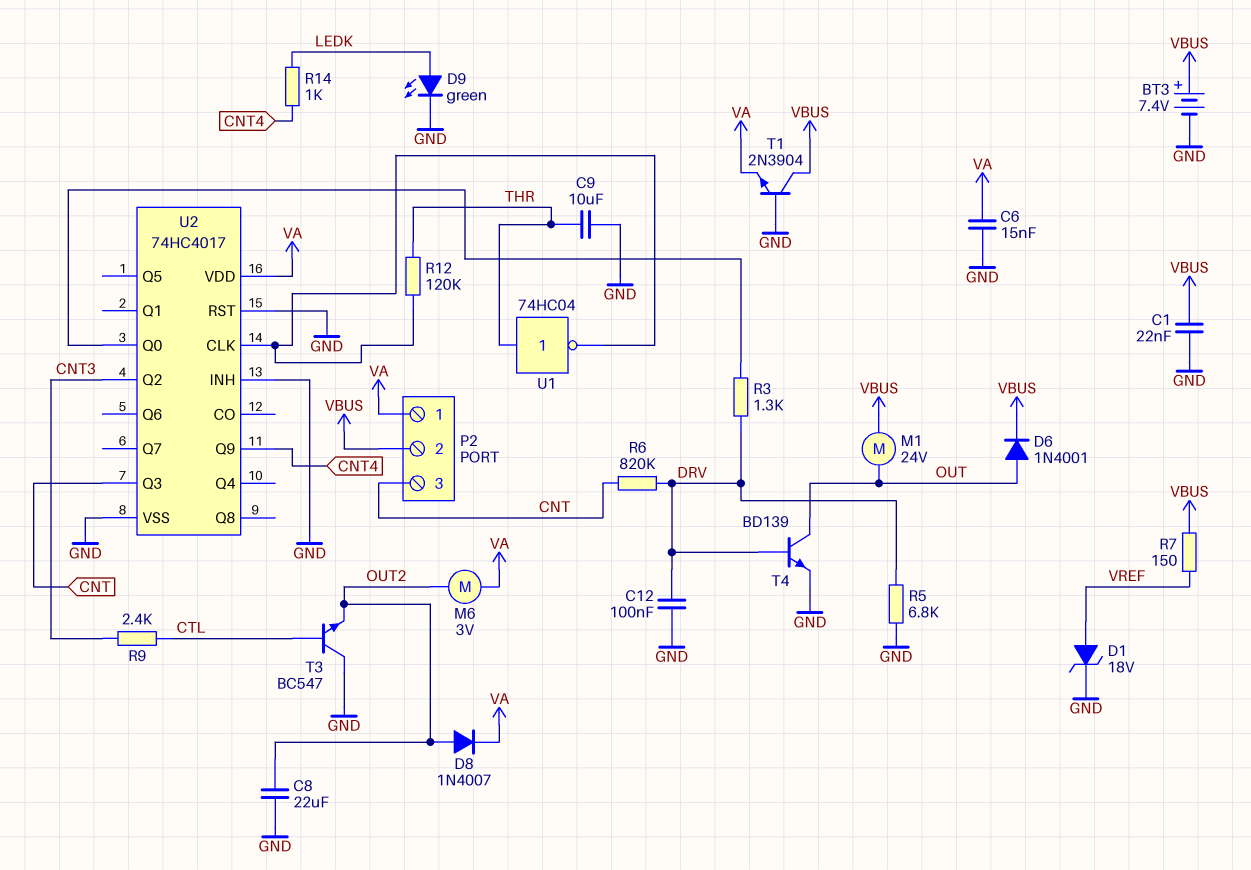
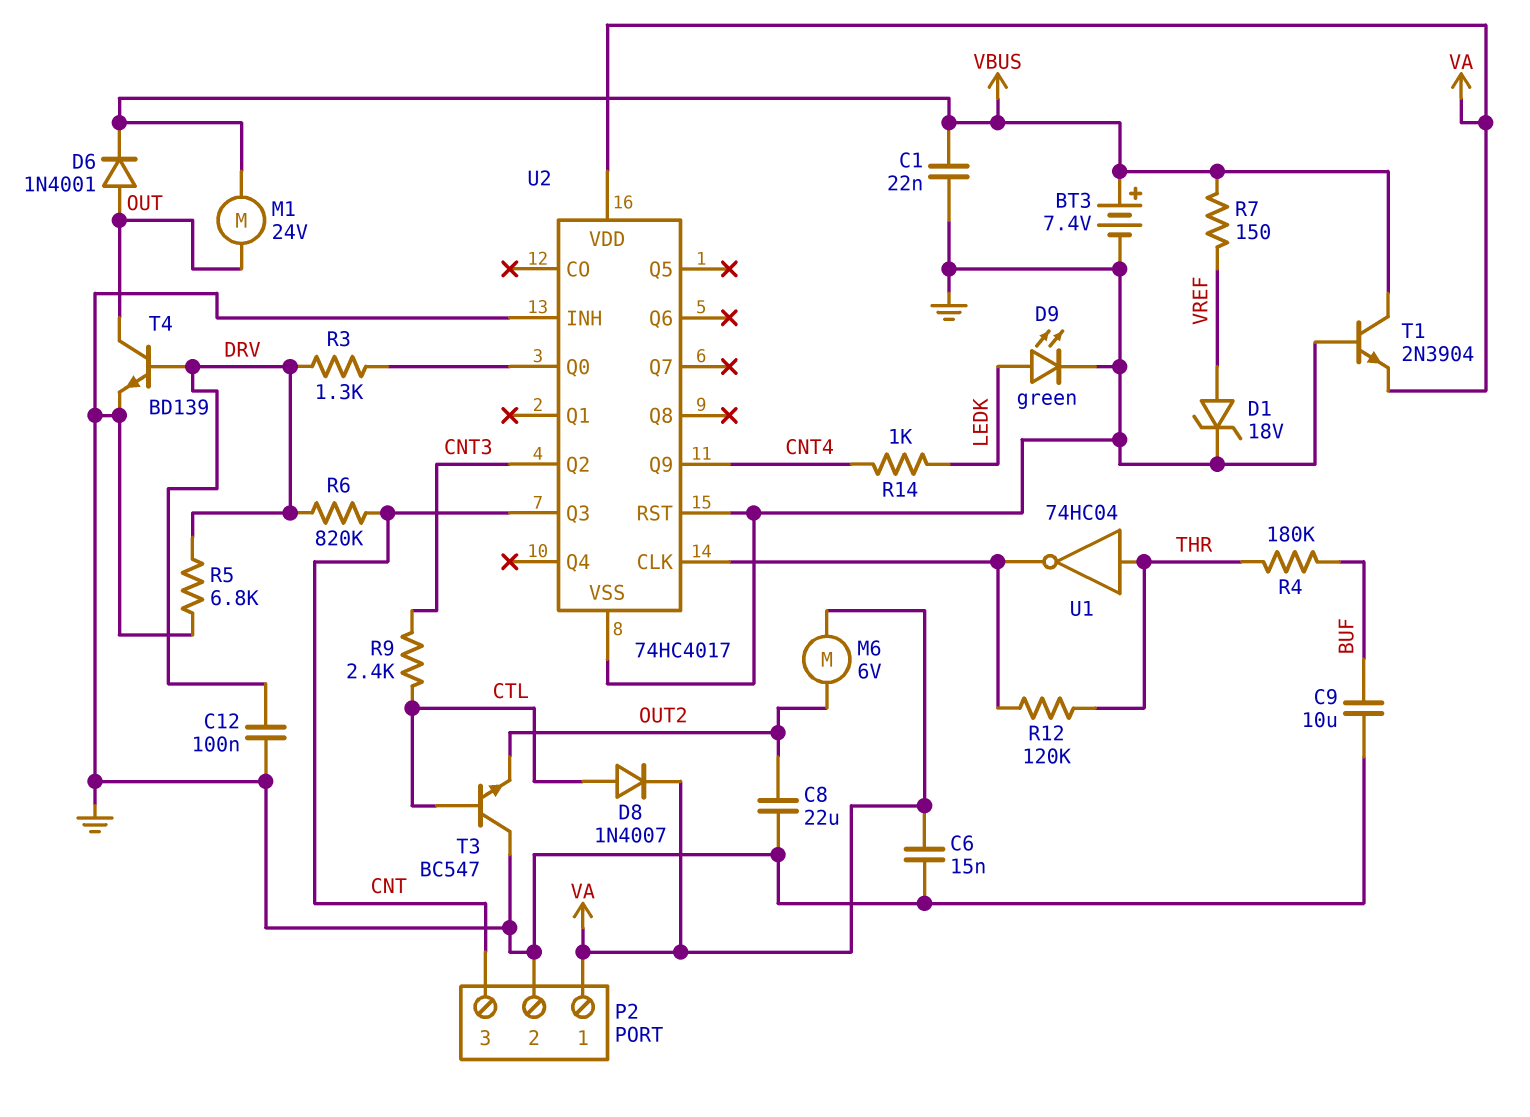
C9: 10uF (GND, THR) -> 10uF (BUF, GND)
D8: diode 1N4007 (A OUT2, K VA) -> diode 1N4007 (A CTL, K VA)
M6: motor 3V (OUT2, VA) -> motor 6V (OUT2, VA)
P2 pin 2: VBUS -> GND
R4: none -> 180k (BUF, THR)

